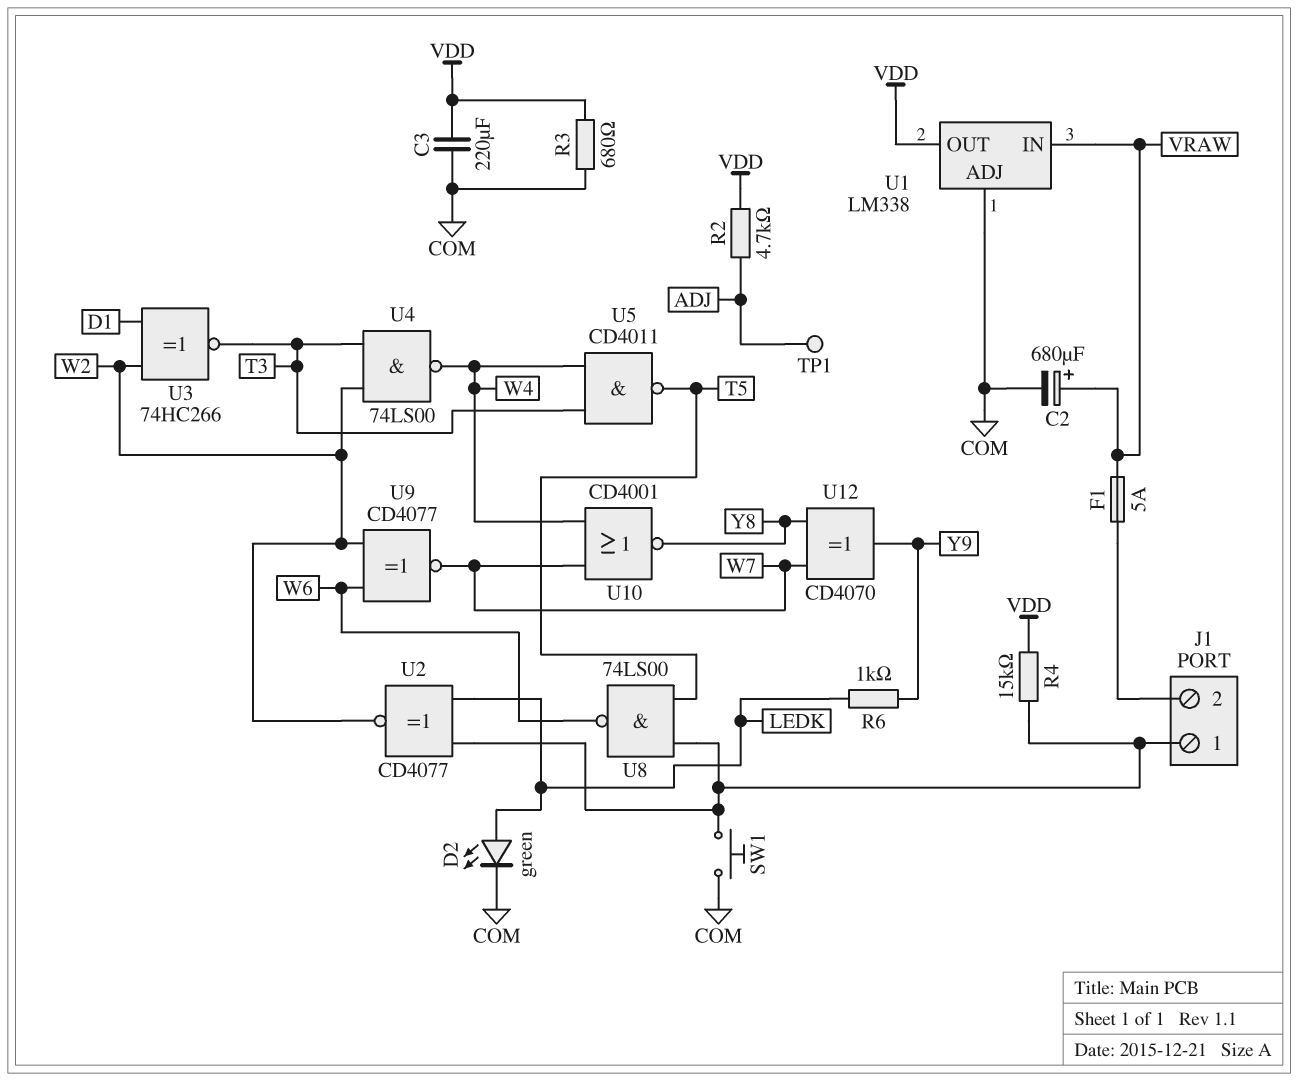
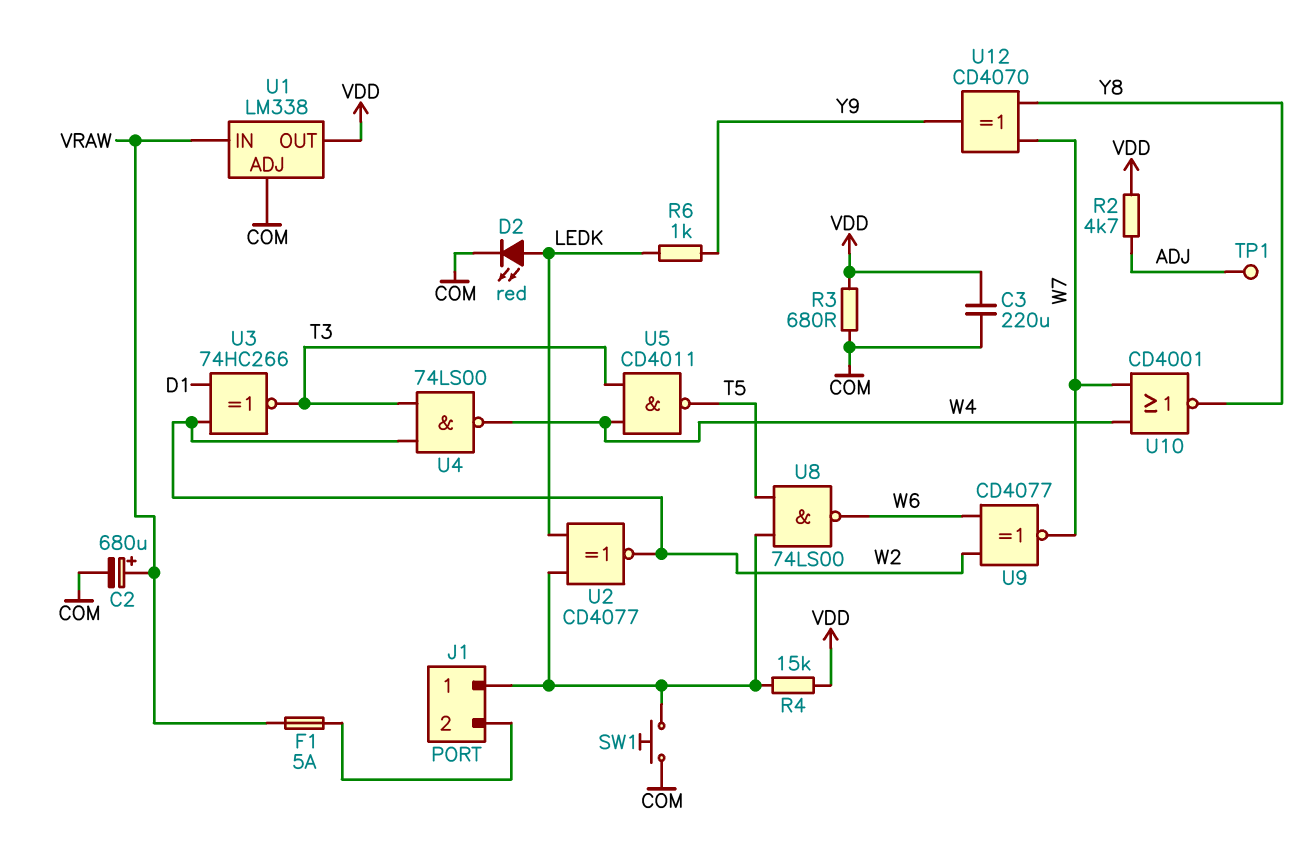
D2: LED green (A LEDK, K COM) -> LED red (A LEDK, K COM)

